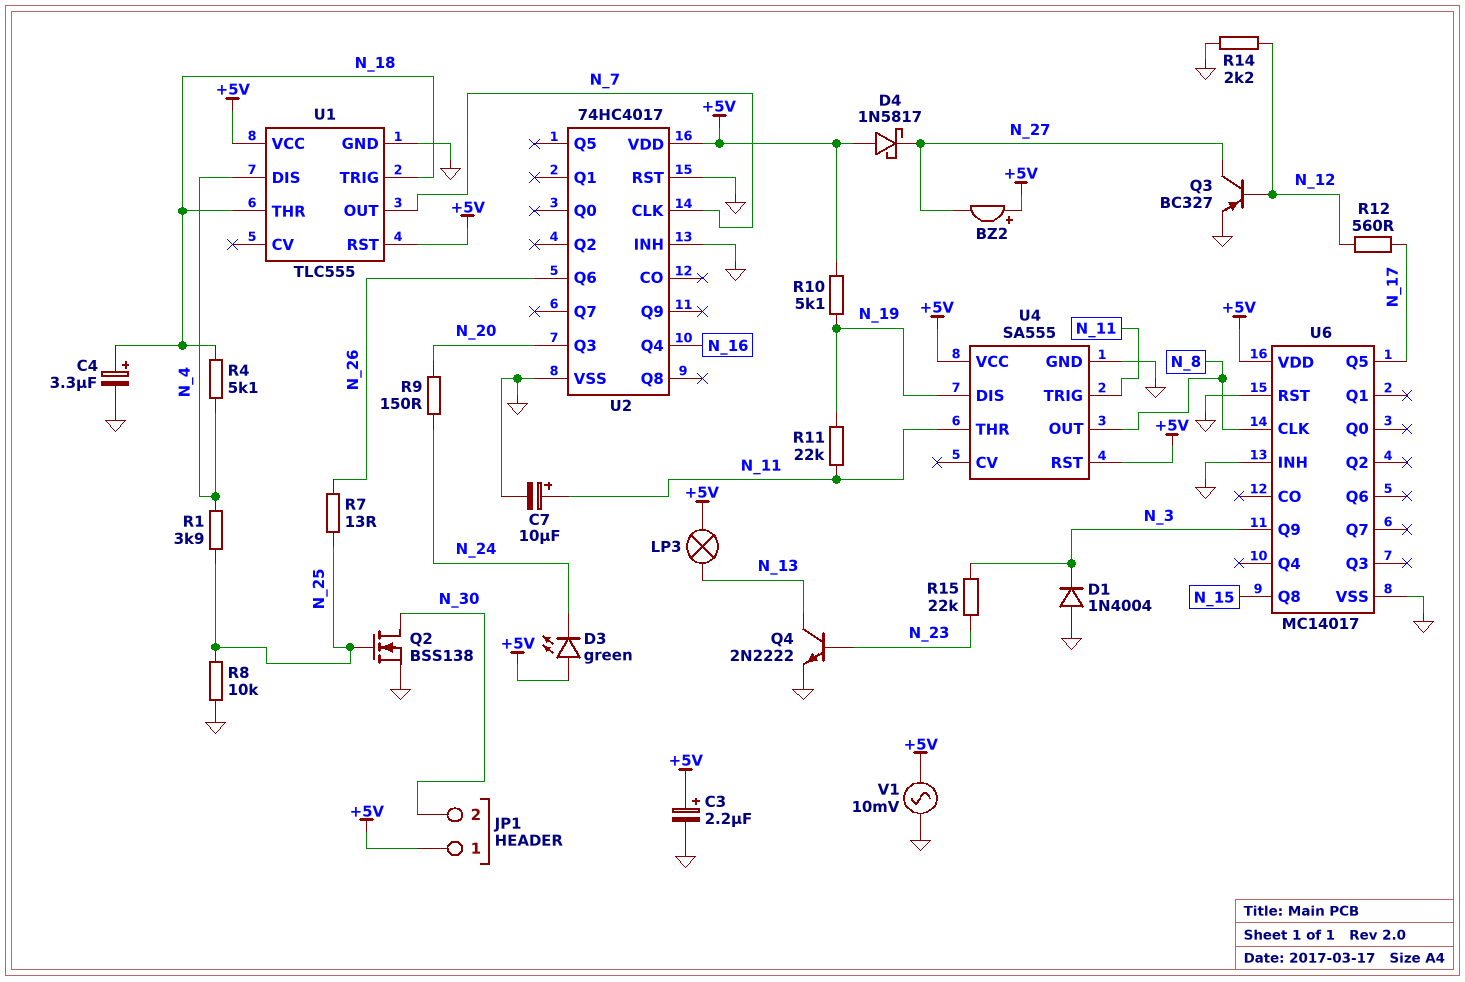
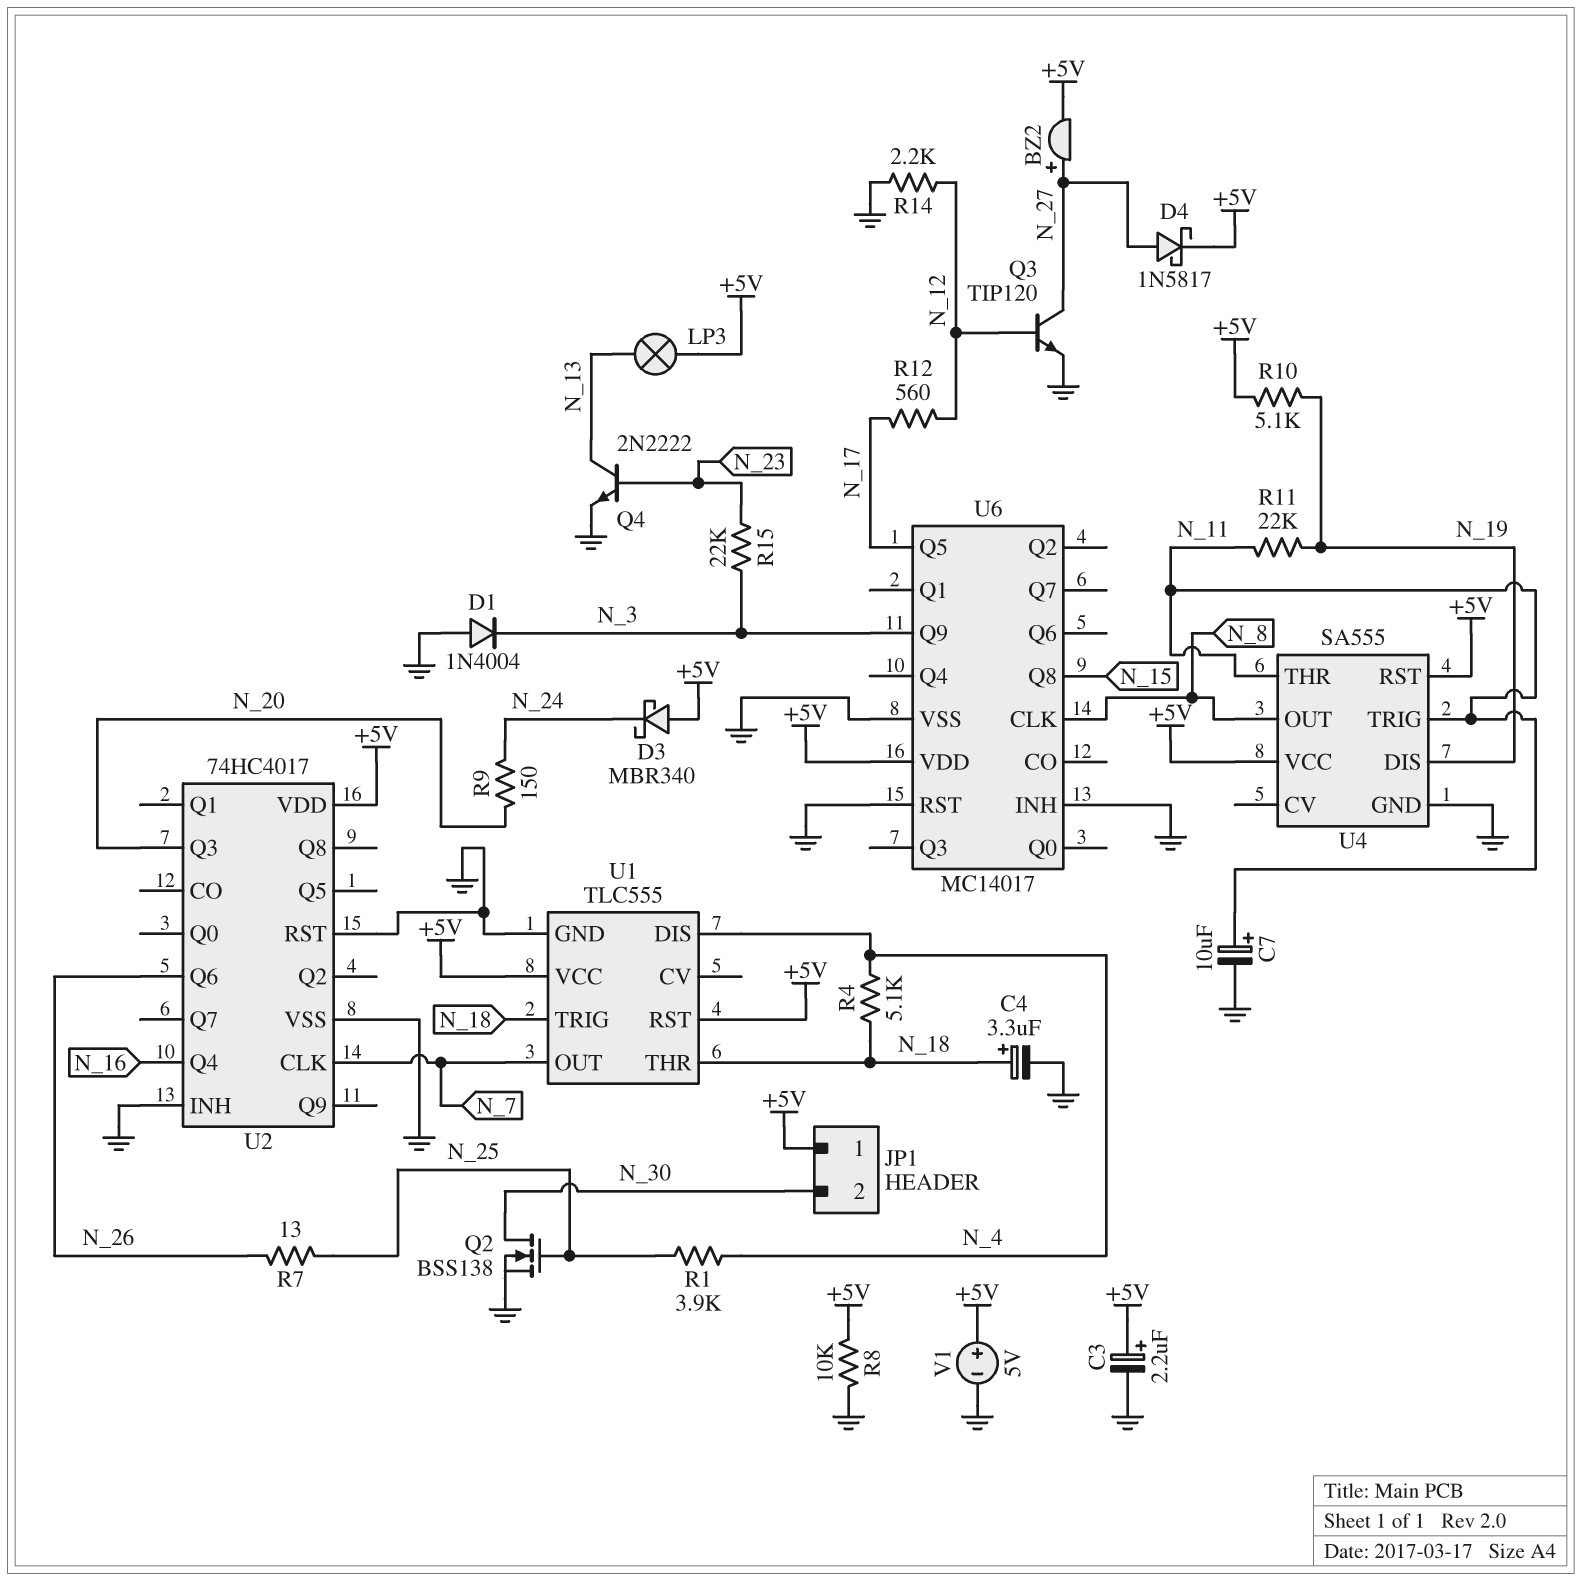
BZ2: buzzer (plus +5V, minus N_27) -> buzzer (plus N_27, minus +5V)
D3: LED green (A +5V, K N_24) -> schottky MBR340 (A +5V, K N_24)
D4: schottky 1N5817 (A +5V, K N_27) -> schottky 1N5817 (A N_27, K +5V)
Q3: PNP BC327 (B N_12, C N_27, E GND) -> NPN TIP120 (B N_12, C N_27, E GND)
R8: 10k (GND, N_25) -> 10k (+5V, GND)
V1: AC 10mV (+5V, GND) -> 5V (plus +5V, minus GND)

